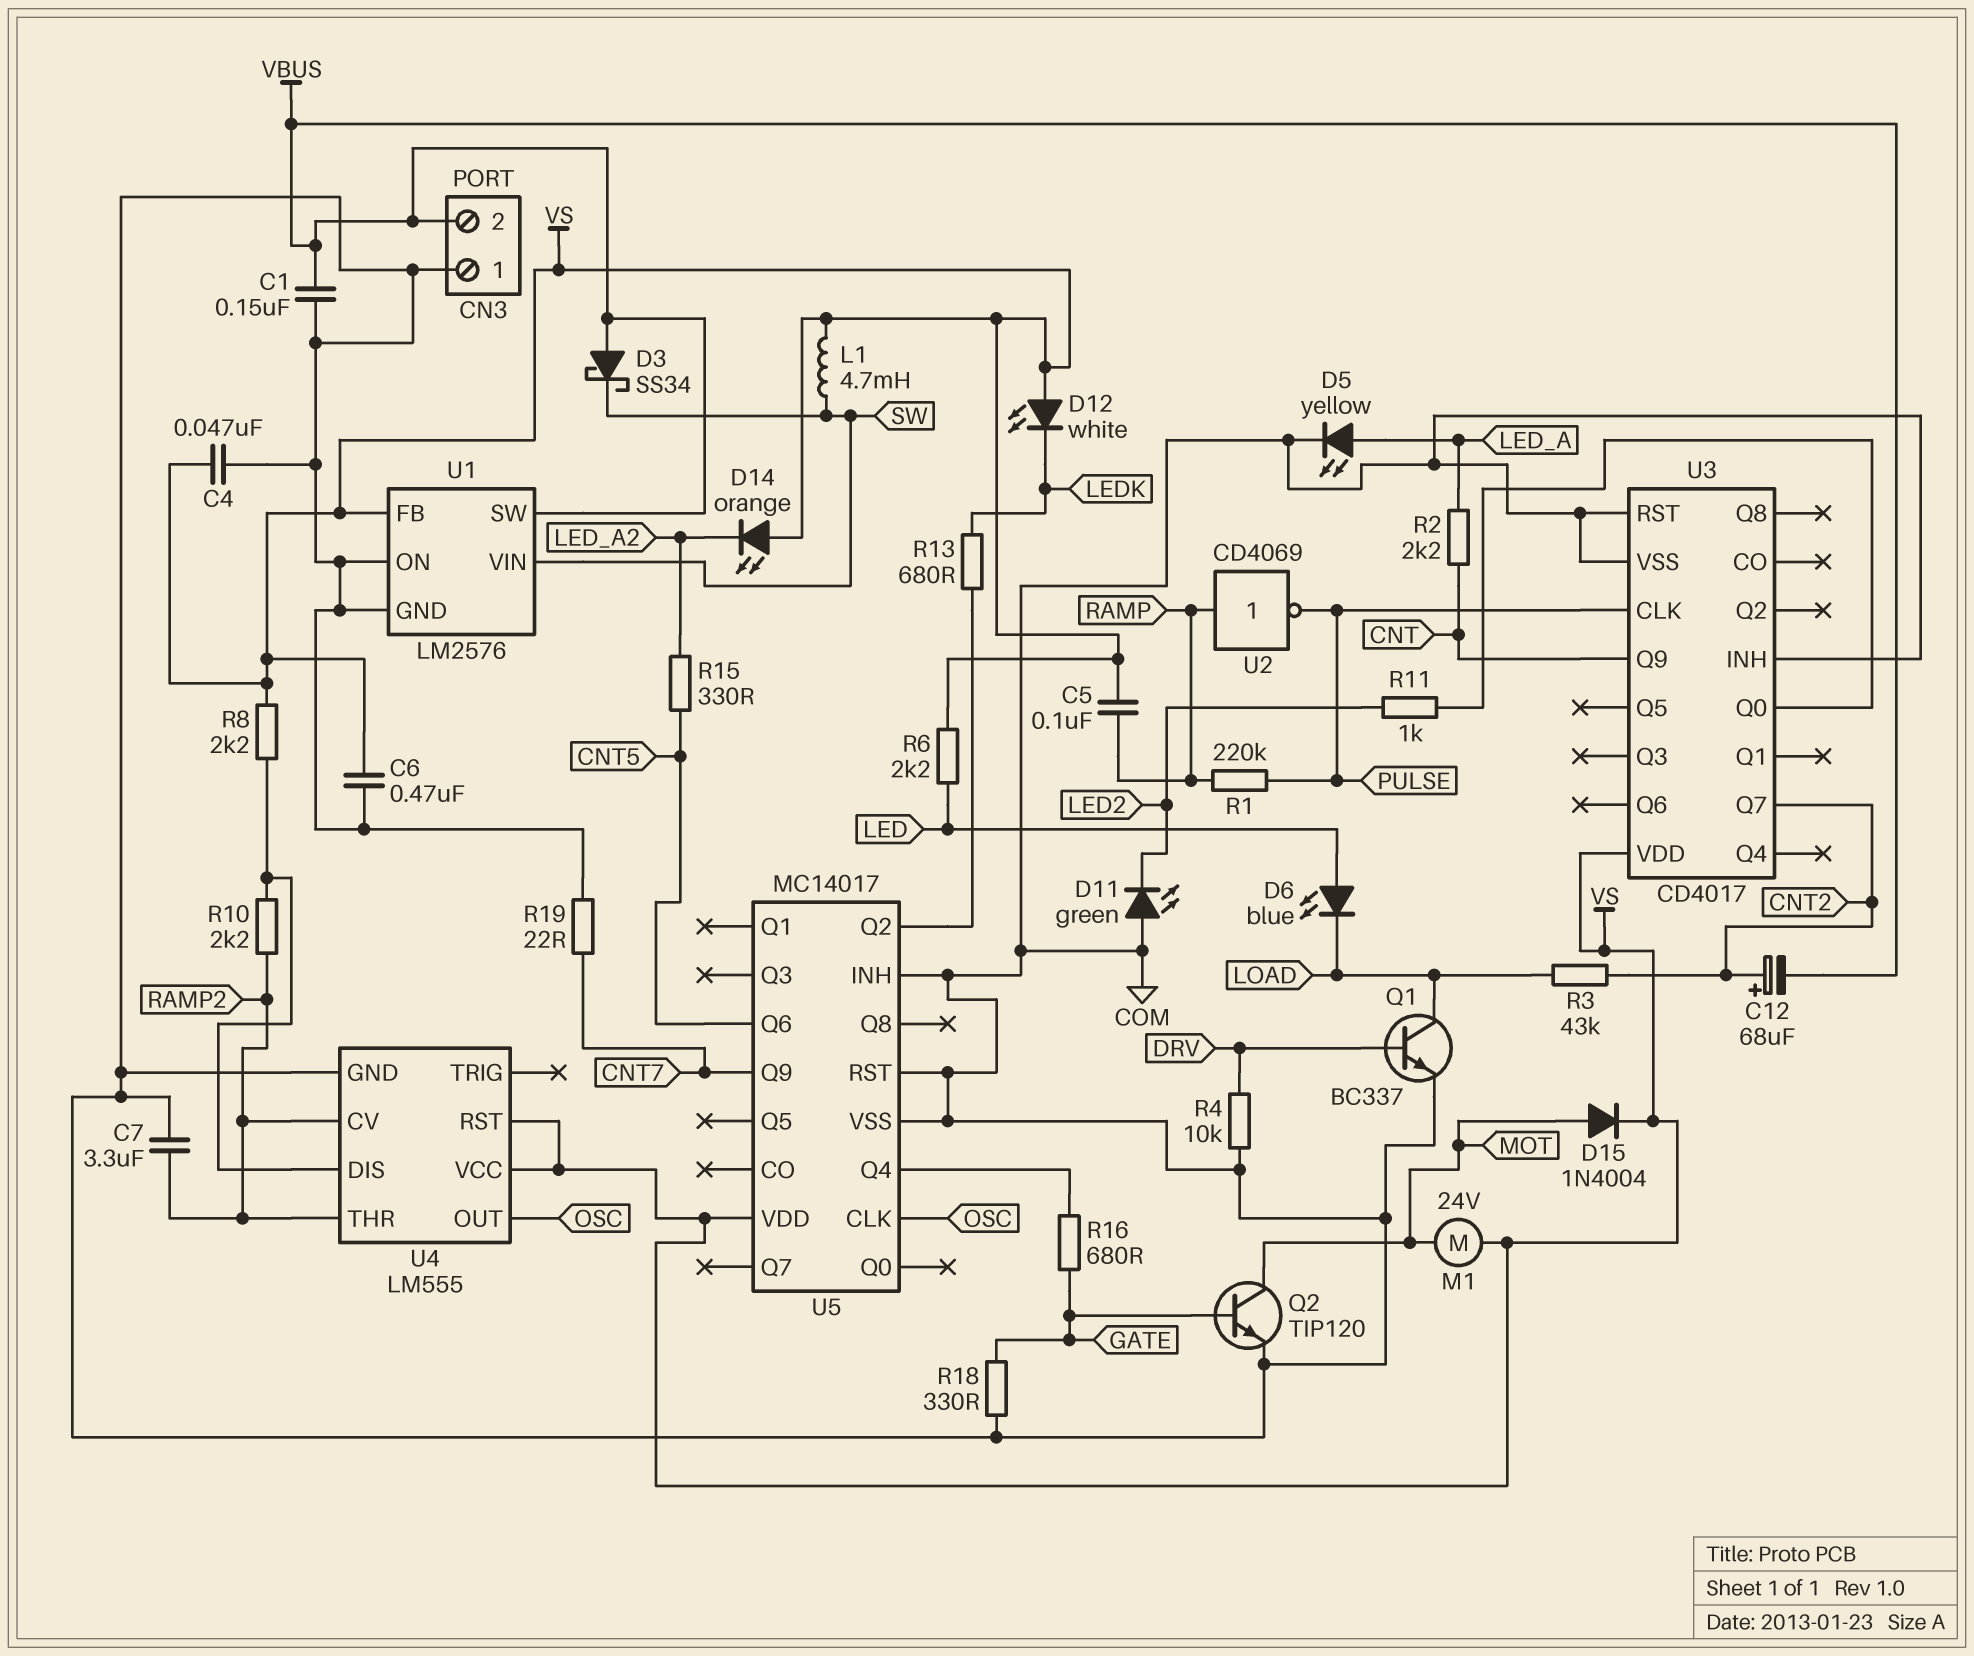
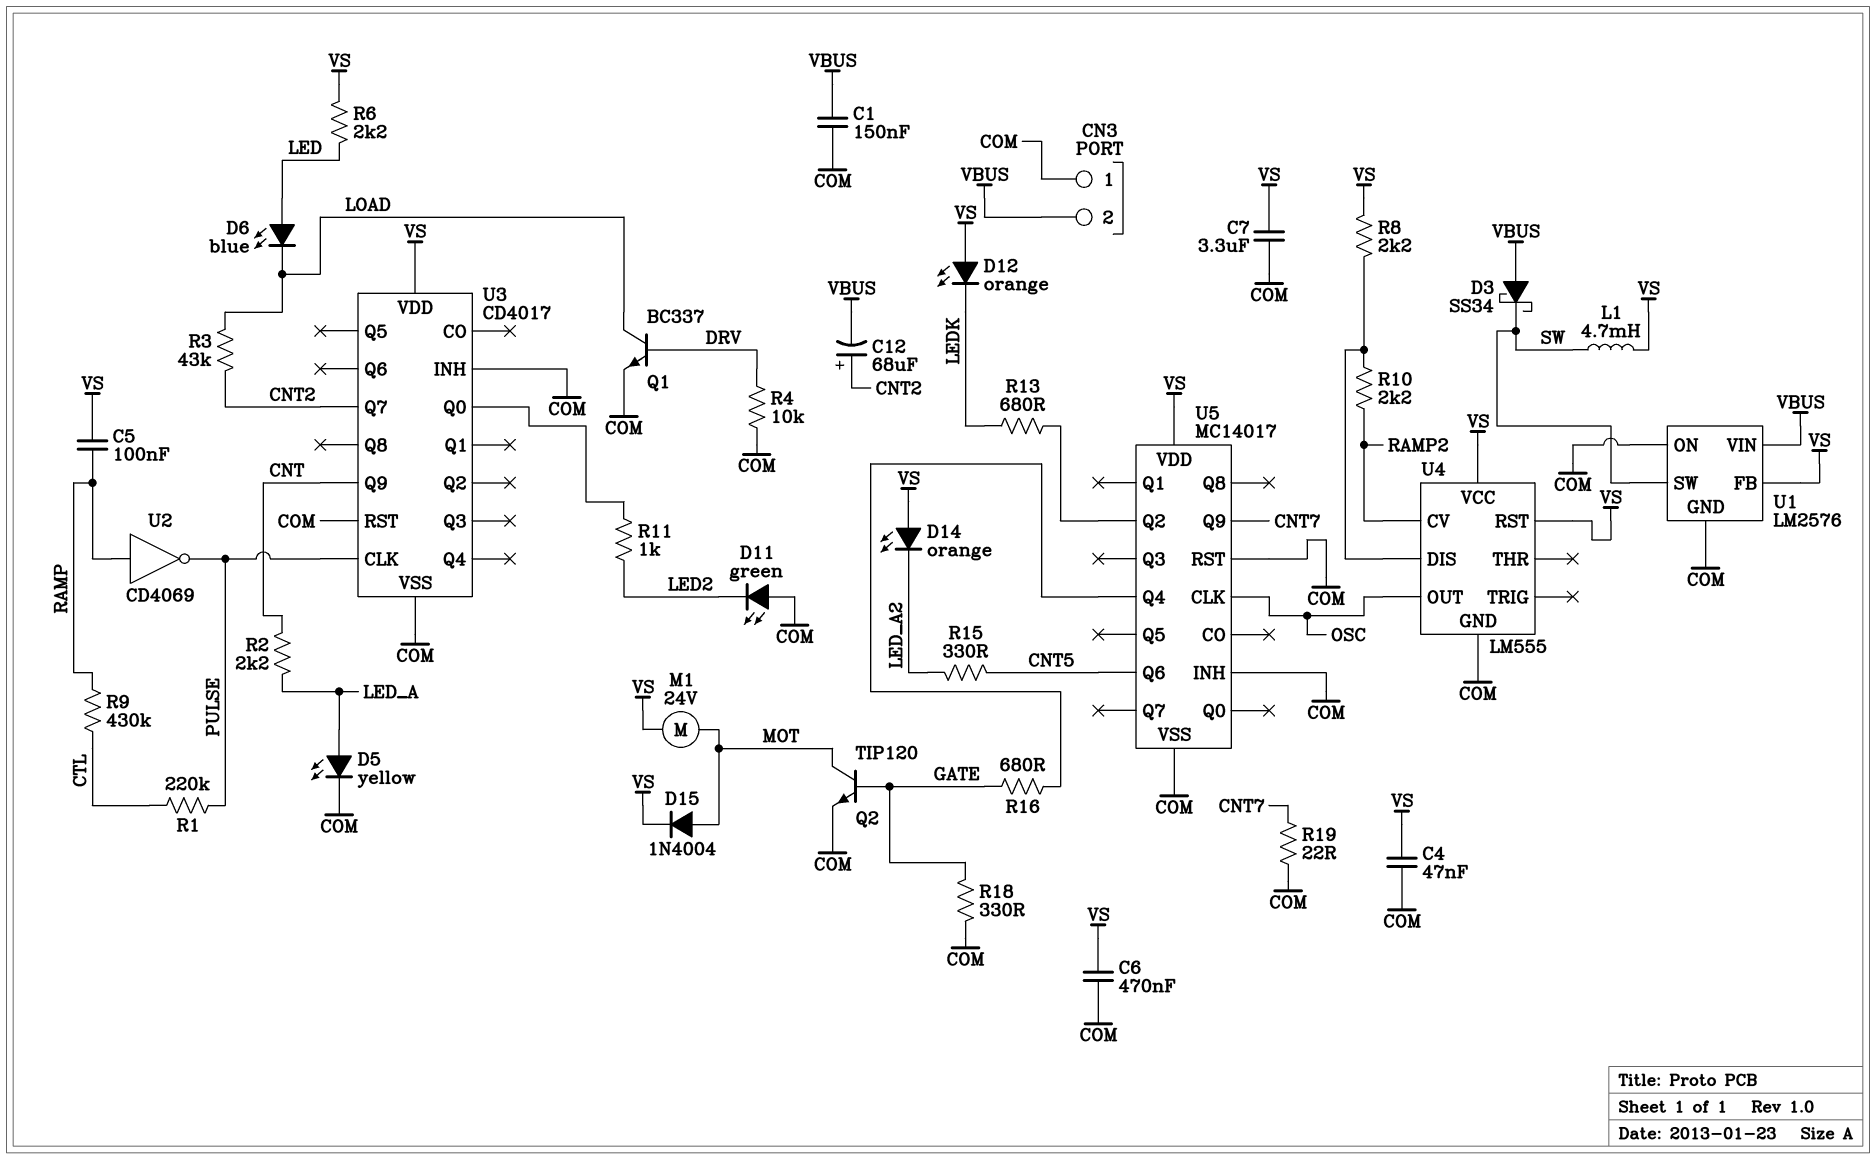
C7: 3.3uF (COM, RAMP2) -> 3.3uF (COM, VS)
D12: LED white (A VS, K LEDK) -> LED orange (A VS, K LEDK)
R1: 220k (PULSE, RAMP) -> 220k (CTL, PULSE)
R9: none -> 430k (CTL, RAMP)
U1 pin SW: VBUS -> SW
U1 pin VIN: SW -> VBUS
U4 pin THR: RAMP2 -> none

